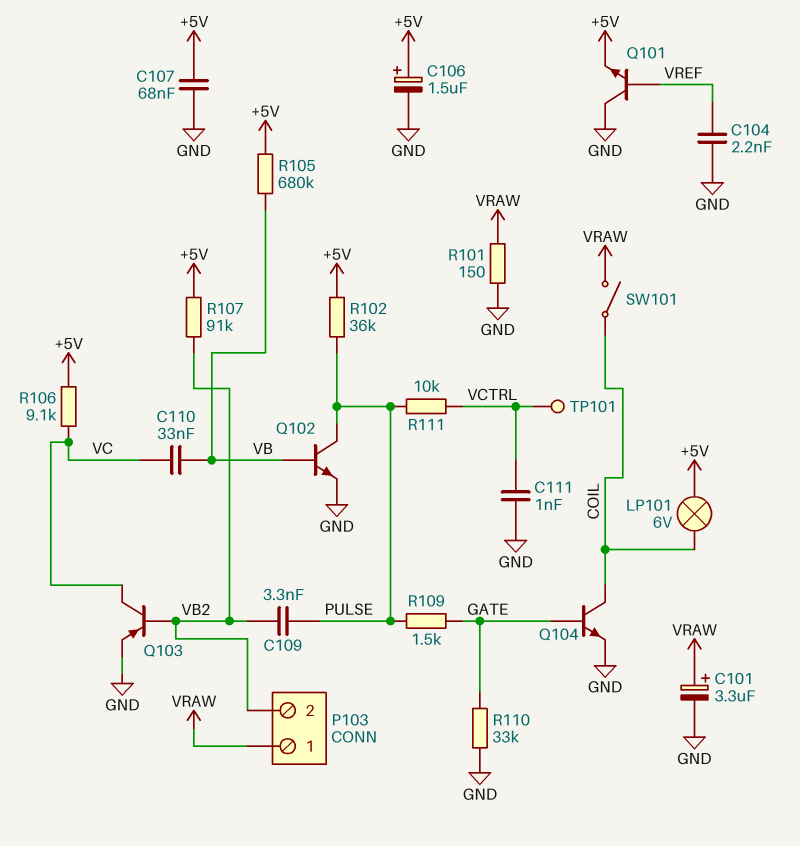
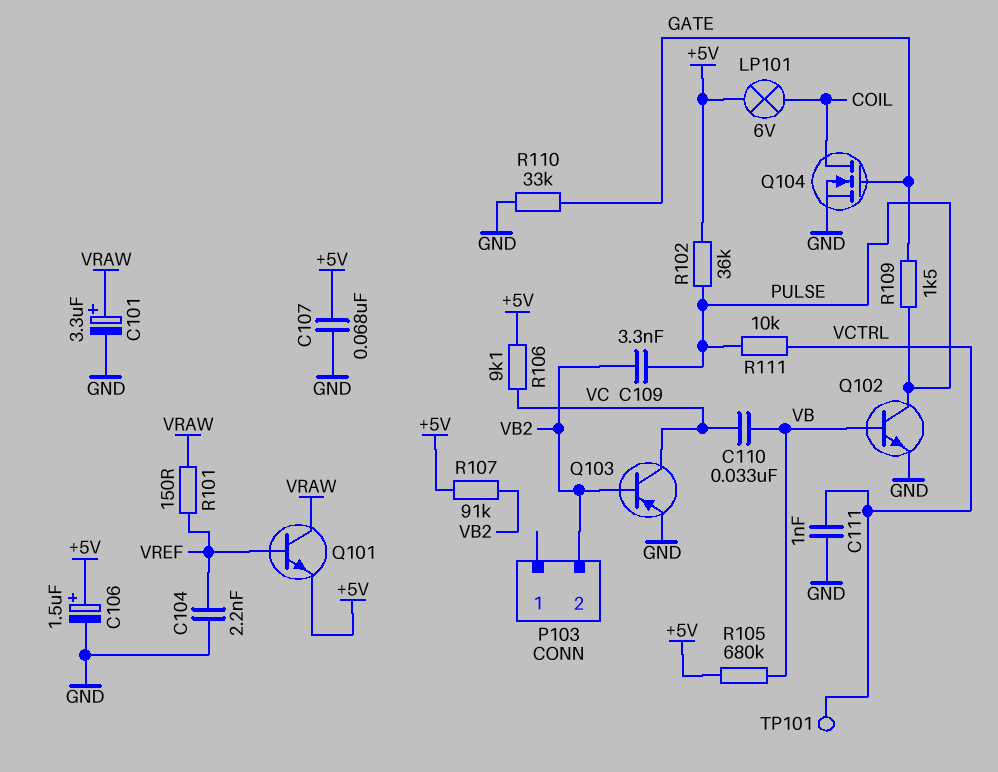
P103 pin 1: VRAW -> none
Q101: NPN (B VREF, C GND, E +5V) -> NPN (B VREF, C VRAW, E +5V)
Q104: NPN (B GATE, C COIL, E GND) -> NMOS (G GATE, D COIL, S GND)
R101: 150 (GND, VRAW) -> 150 (VRAW, VREF)
SW101: switch (COIL, VRAW) -> none

